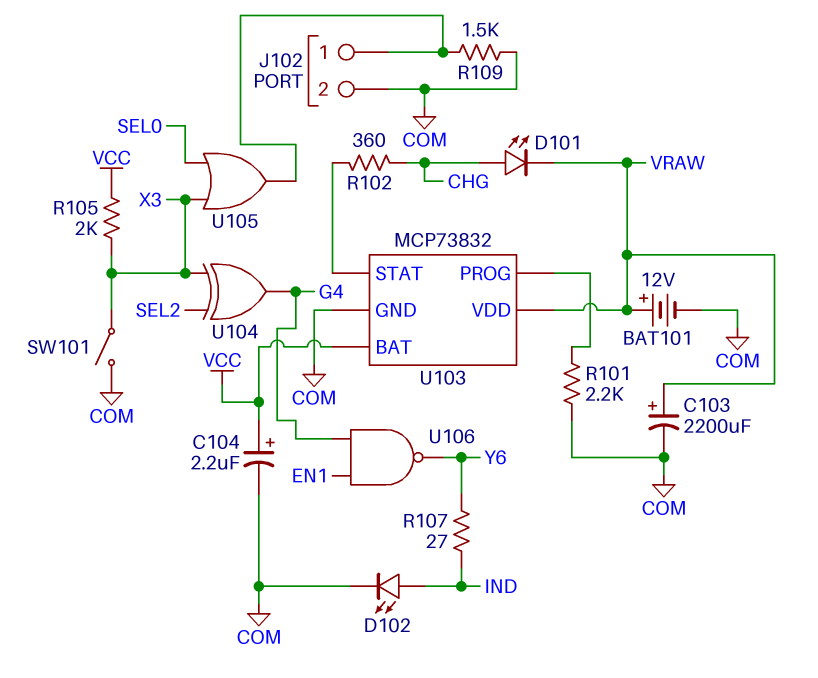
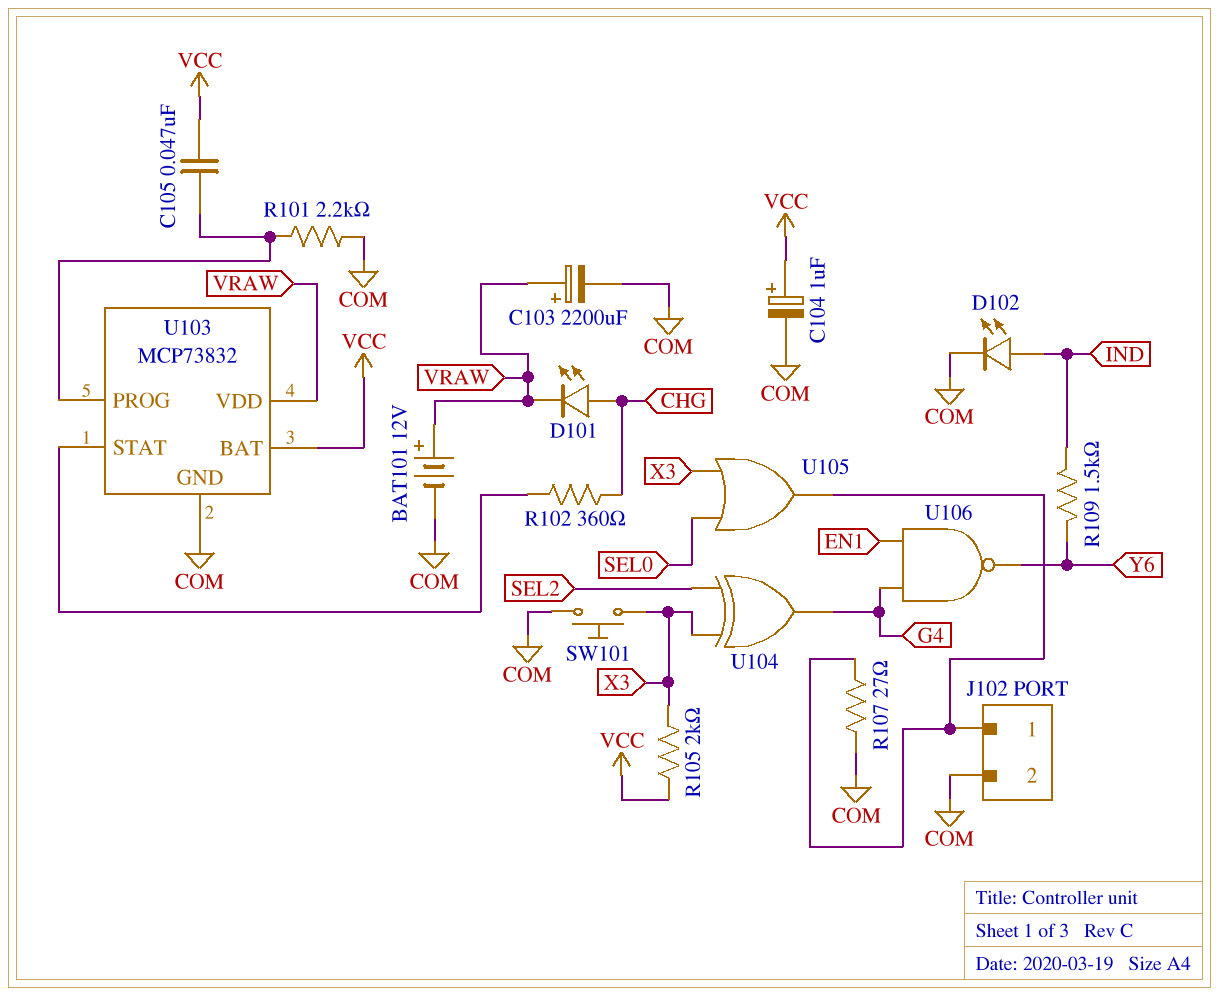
C104: 2.2uF (plus VCC, minus COM) -> 1uF (plus VCC, minus COM)
C105: none -> 47nF (U103/PROG, VCC)
R107: 27 (IND, Y6) -> 27 (COM, J102/1)
R109: 1.5k (COM, J102/1) -> 1.5k (IND, Y6)
SW101: switch (COM, X3) -> button (COM, X3)

